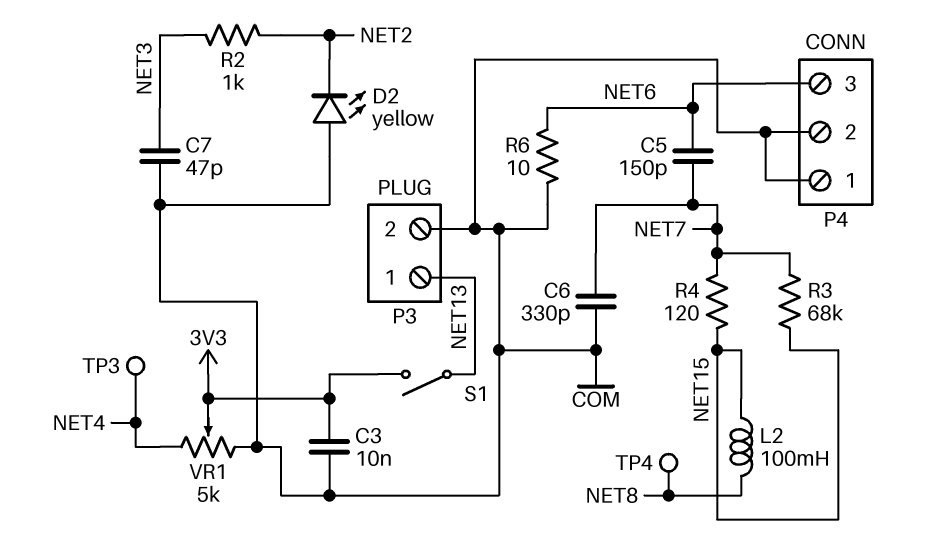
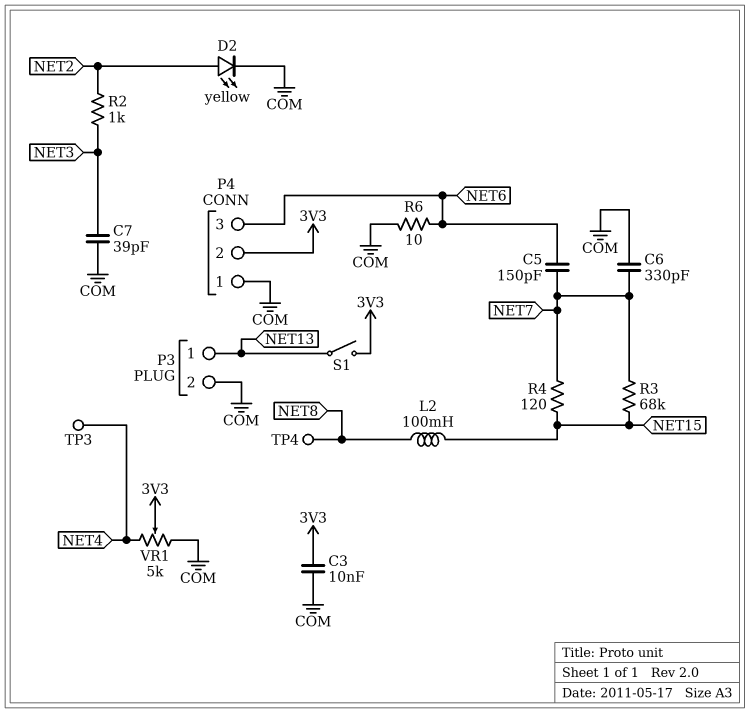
C7: 47pF (COM, NET3) -> 39pF (COM, NET3)
D2: LED yellow (A COM, K NET2) -> LED yellow (A NET2, K COM)
P4 pin 2: COM -> 3V3

